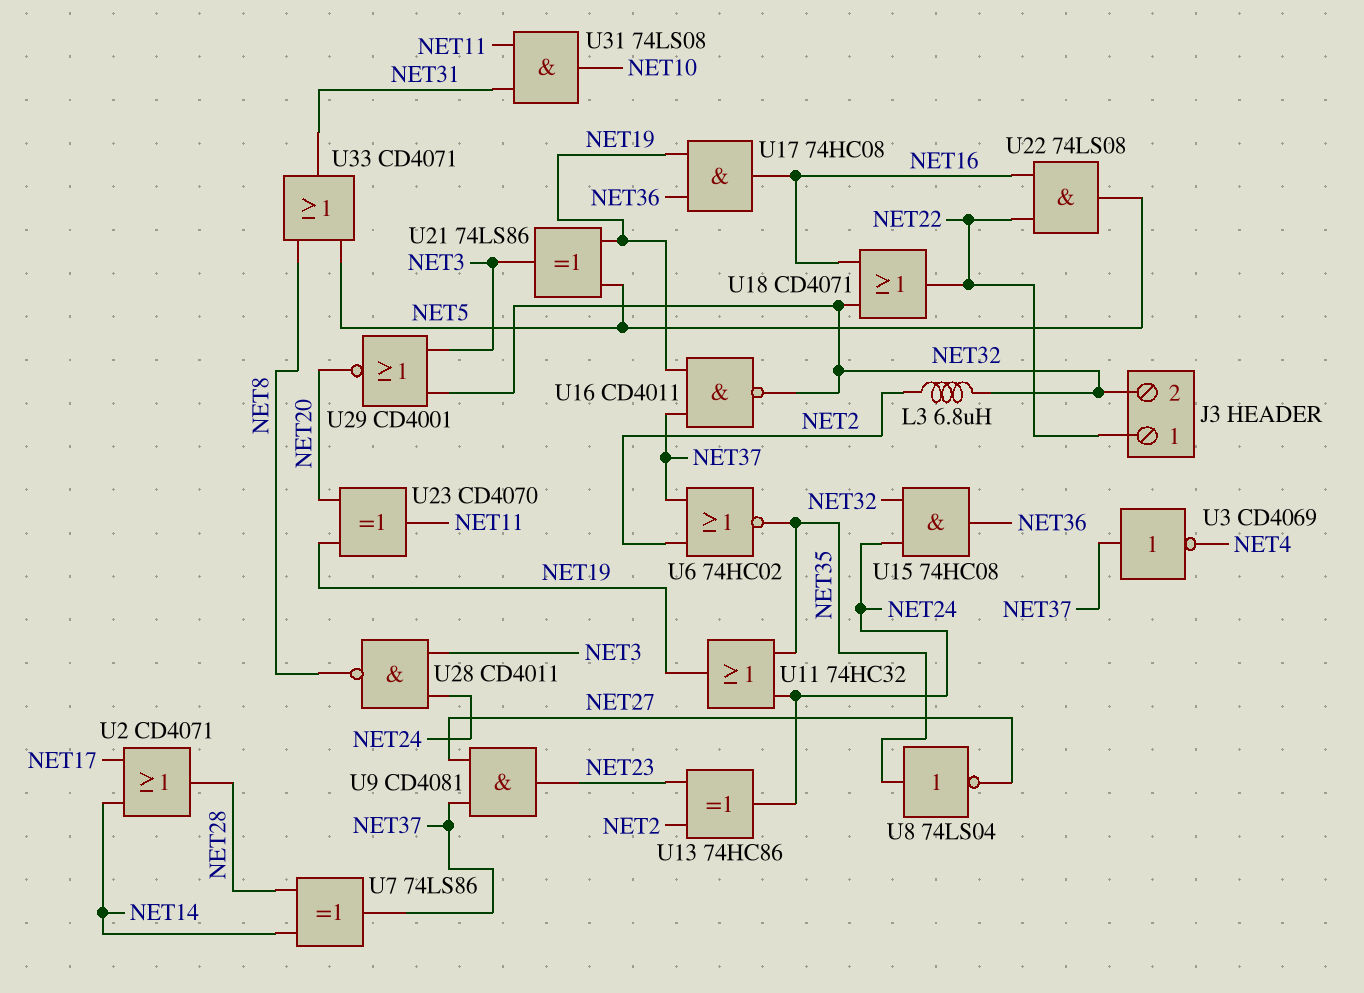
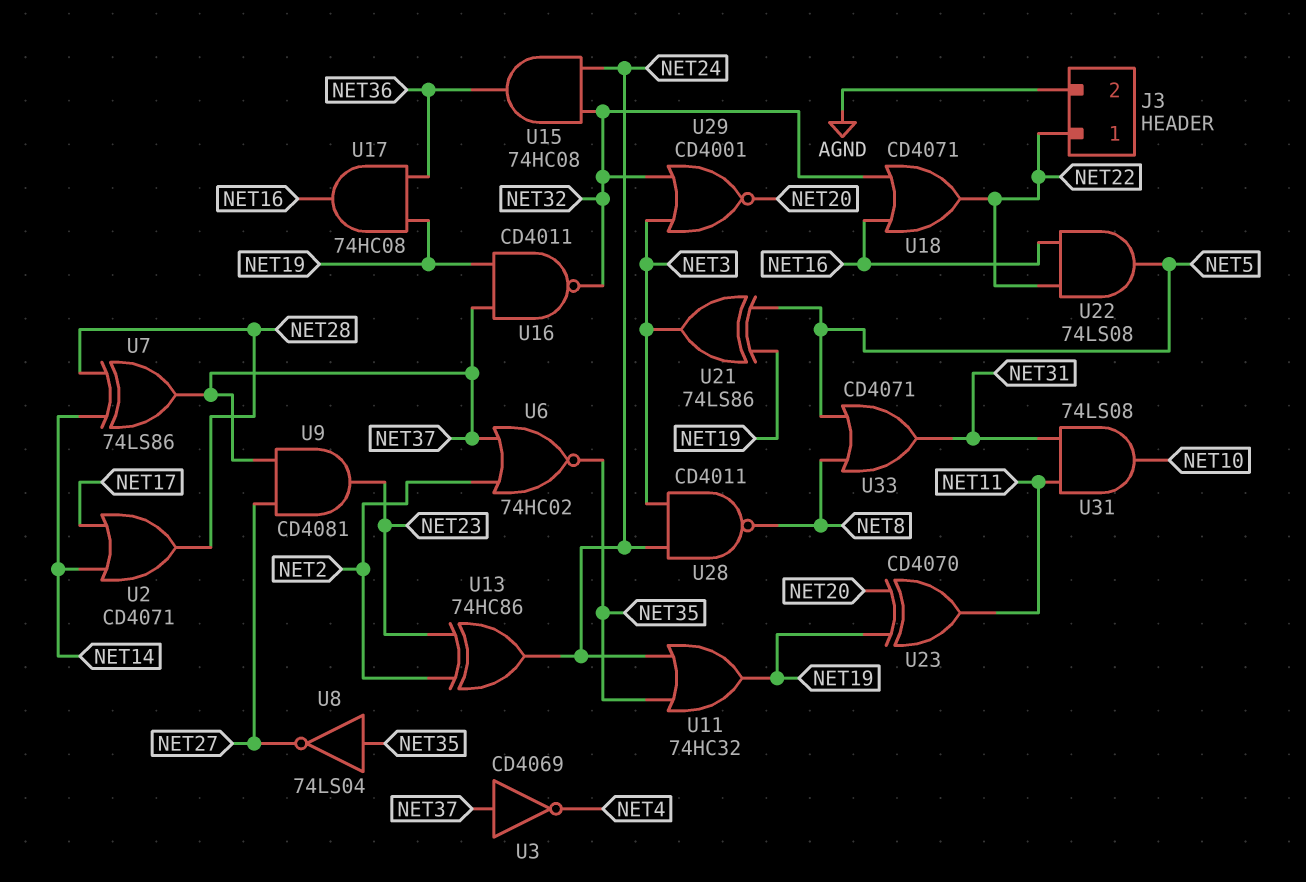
J3 pin 2: NET32 -> AGND
L3: 6.8uH (NET2, NET32) -> none

